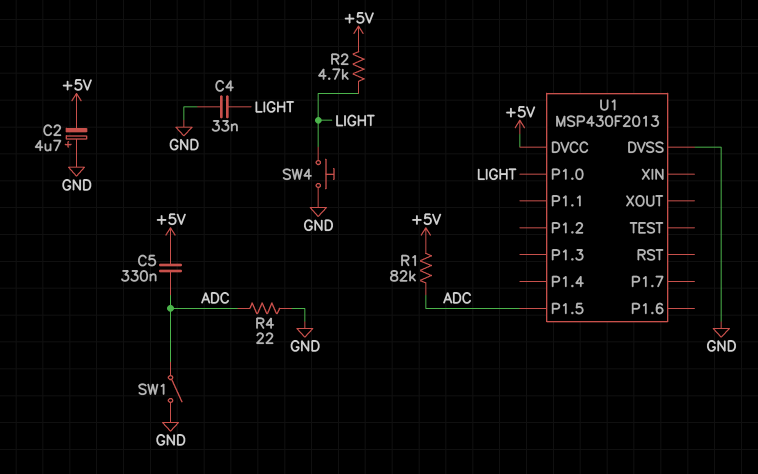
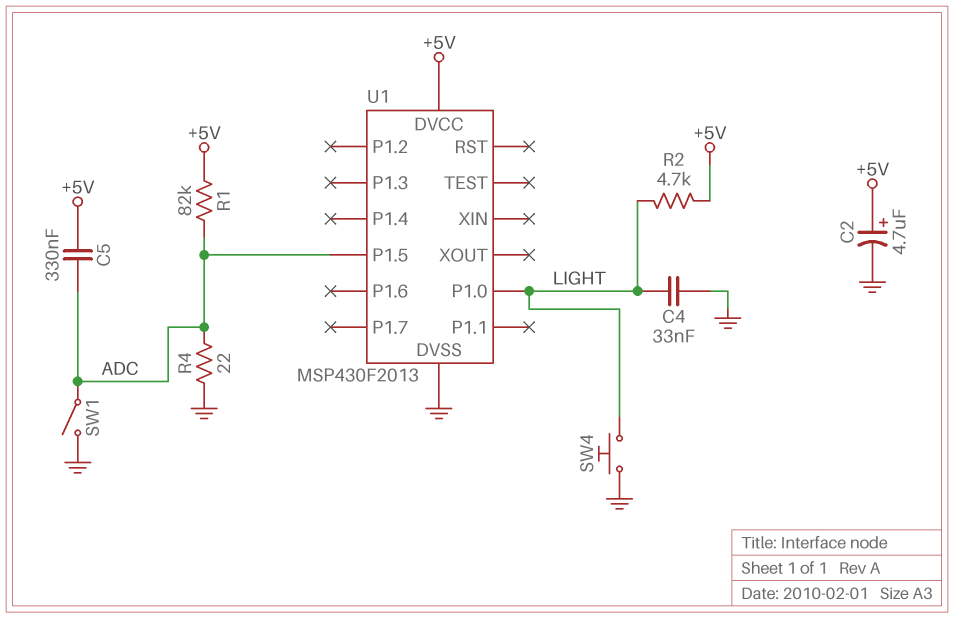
C2: 4.7uF (plus GND, minus +5V) -> 4.7uF (plus +5V, minus GND)

